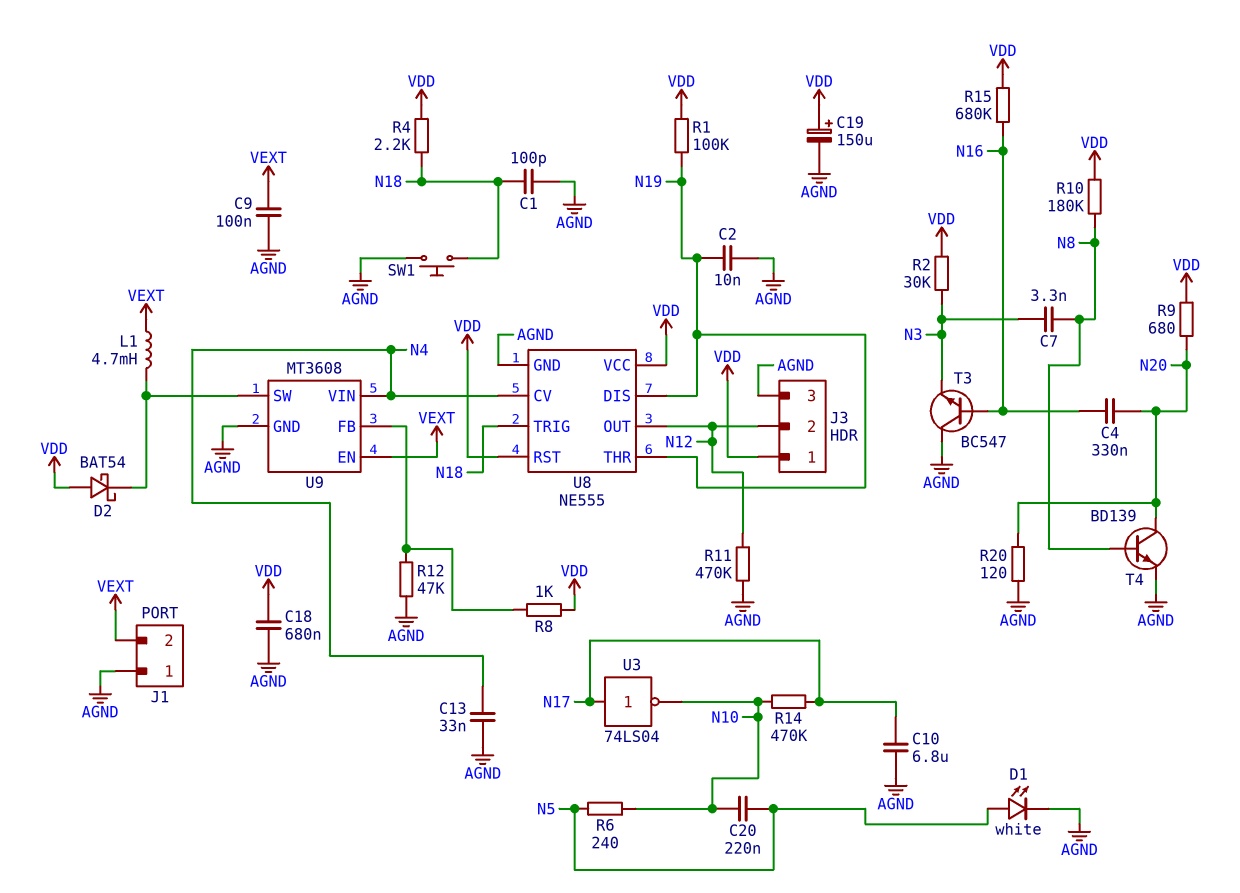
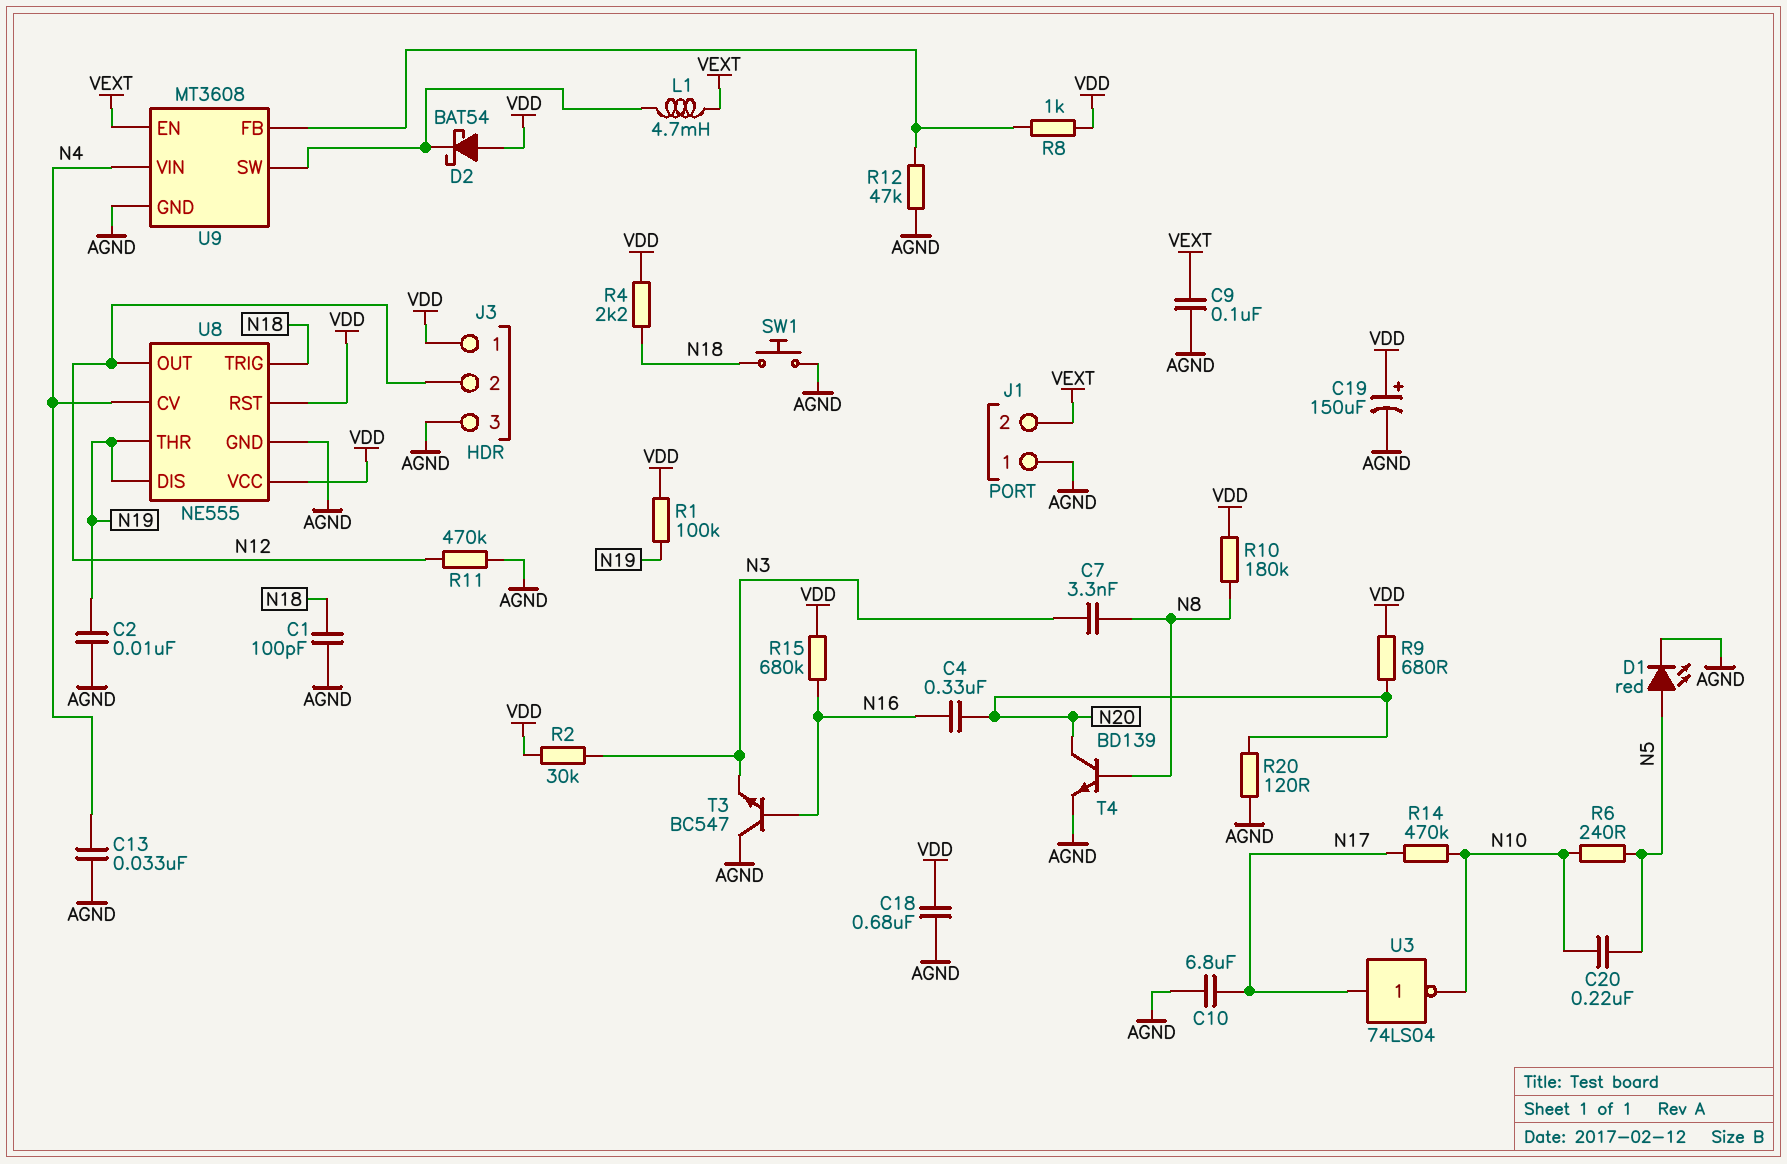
D1: LED white (A N5, K AGND) -> LED red (A N5, K AGND)

